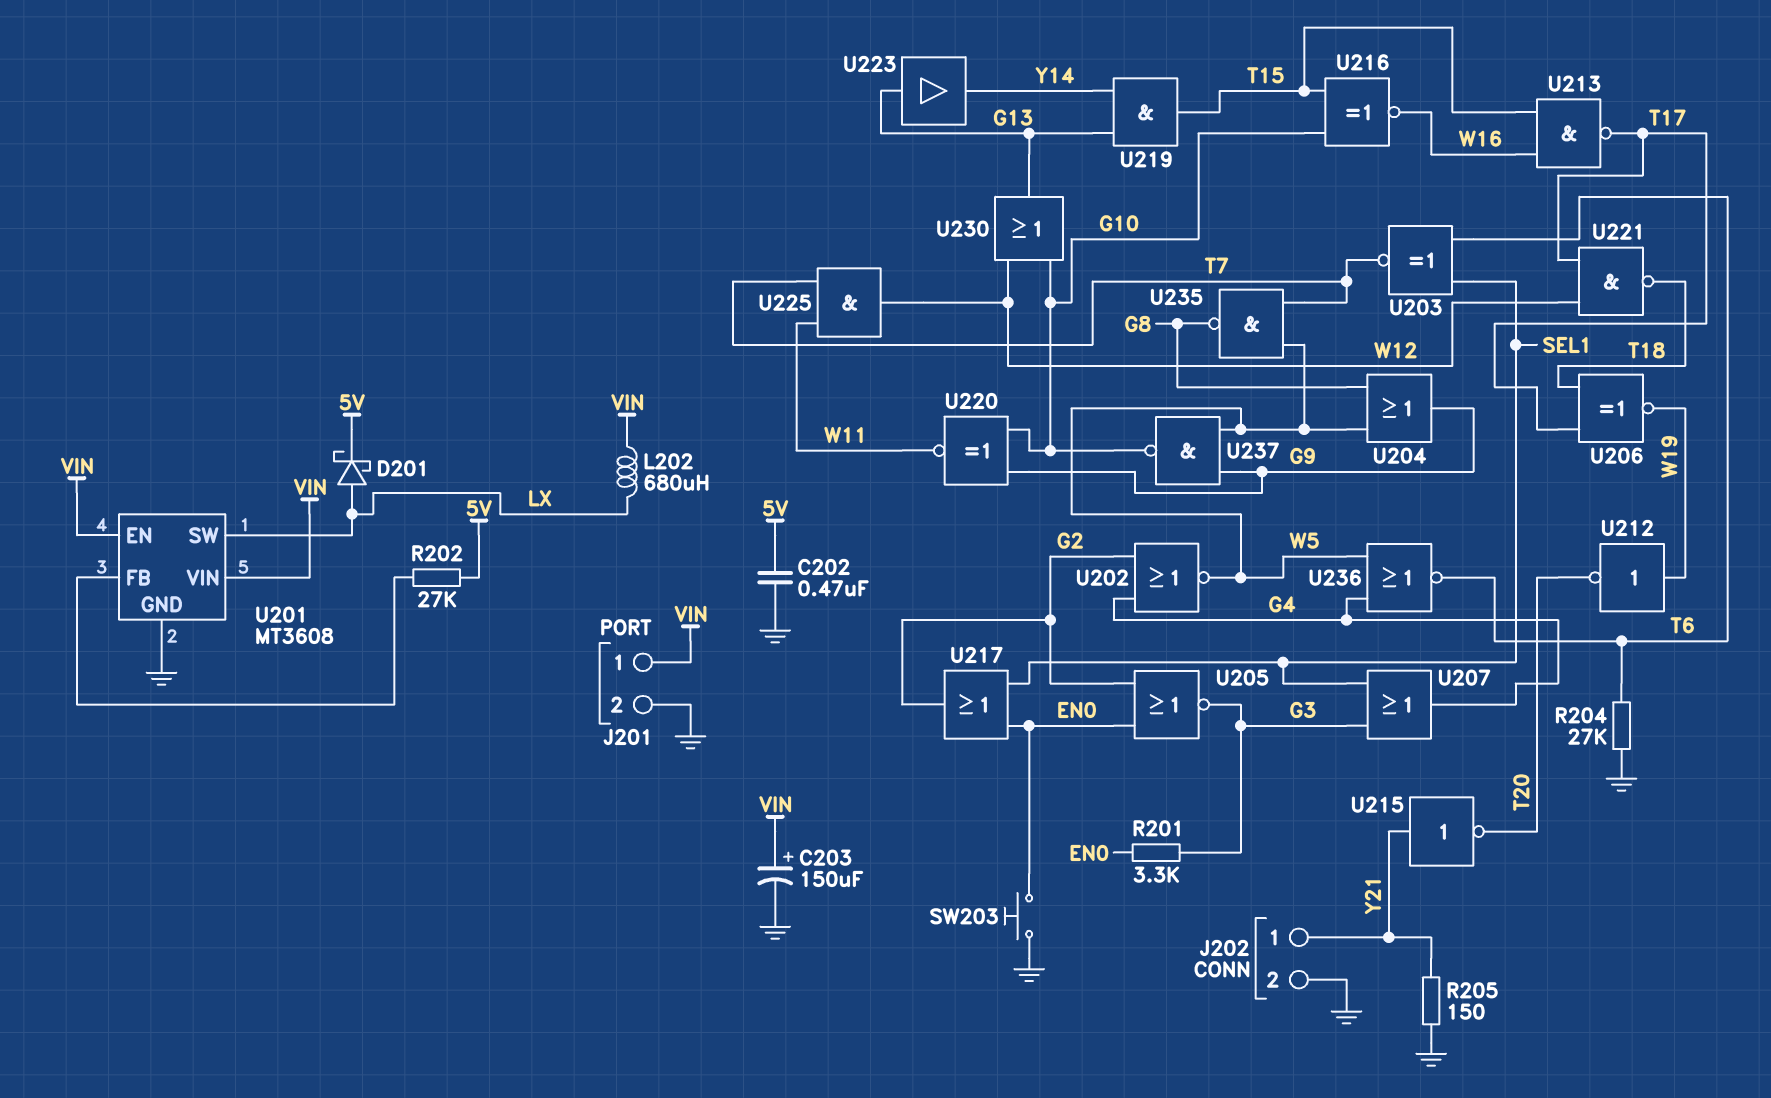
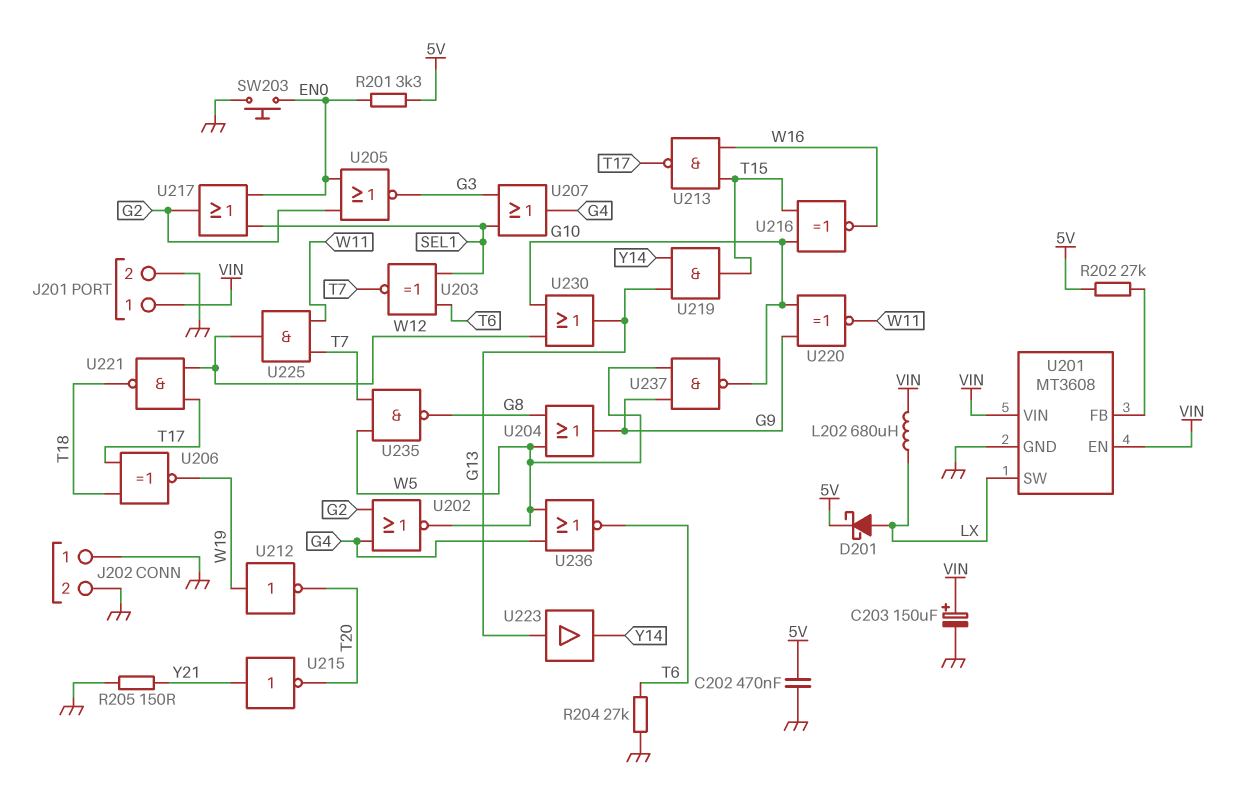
J202 pin 1: Y21 -> GND
R201: 3.3k (EN0, G3) -> 3.3k (5V, EN0)

